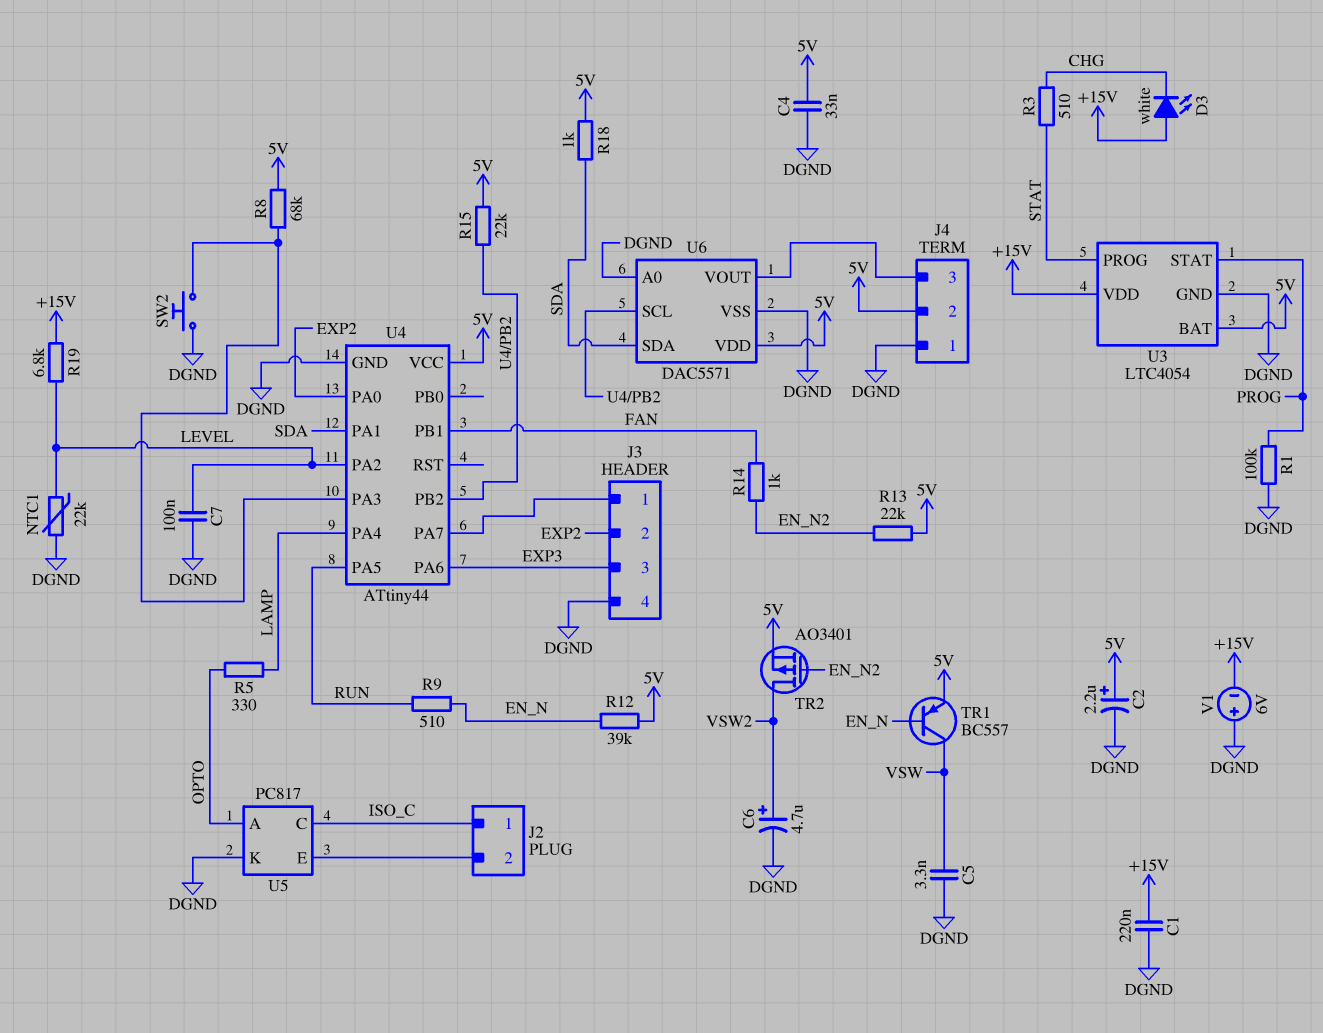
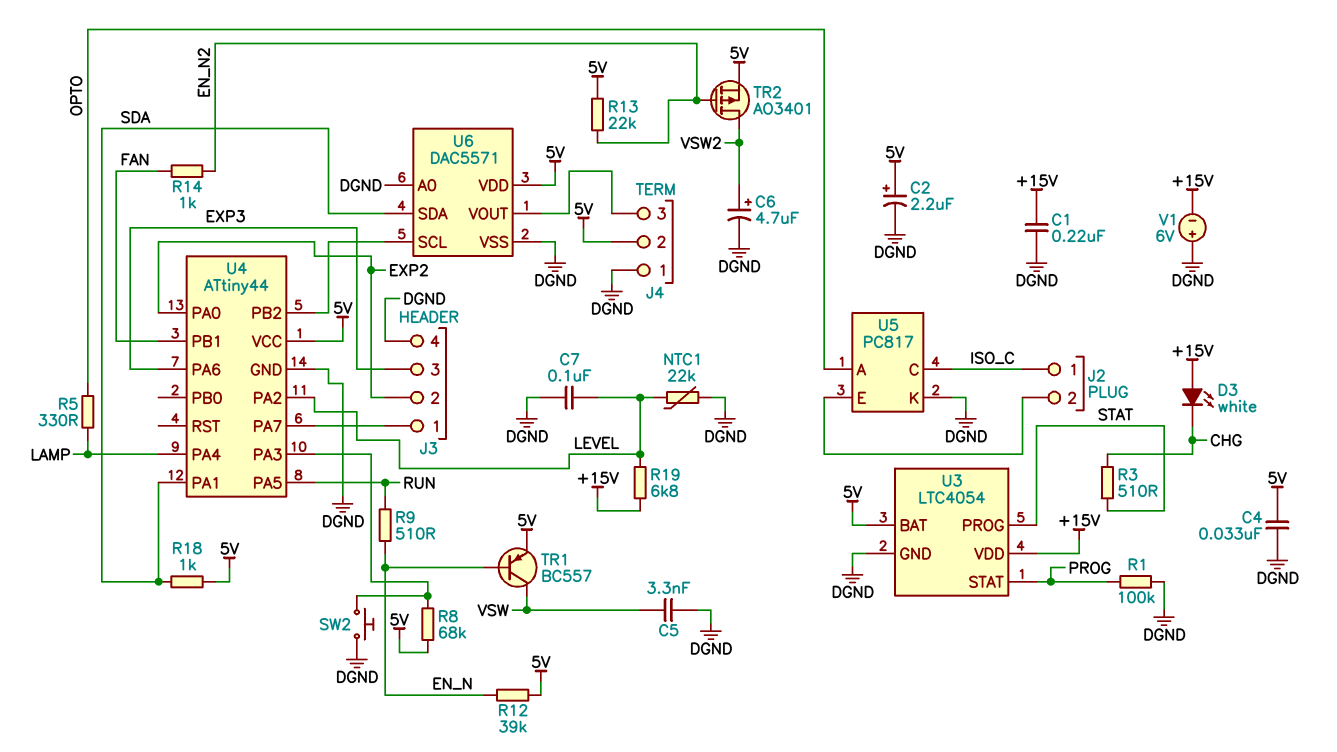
R15: 22k (5V, U4/PB2) -> none

